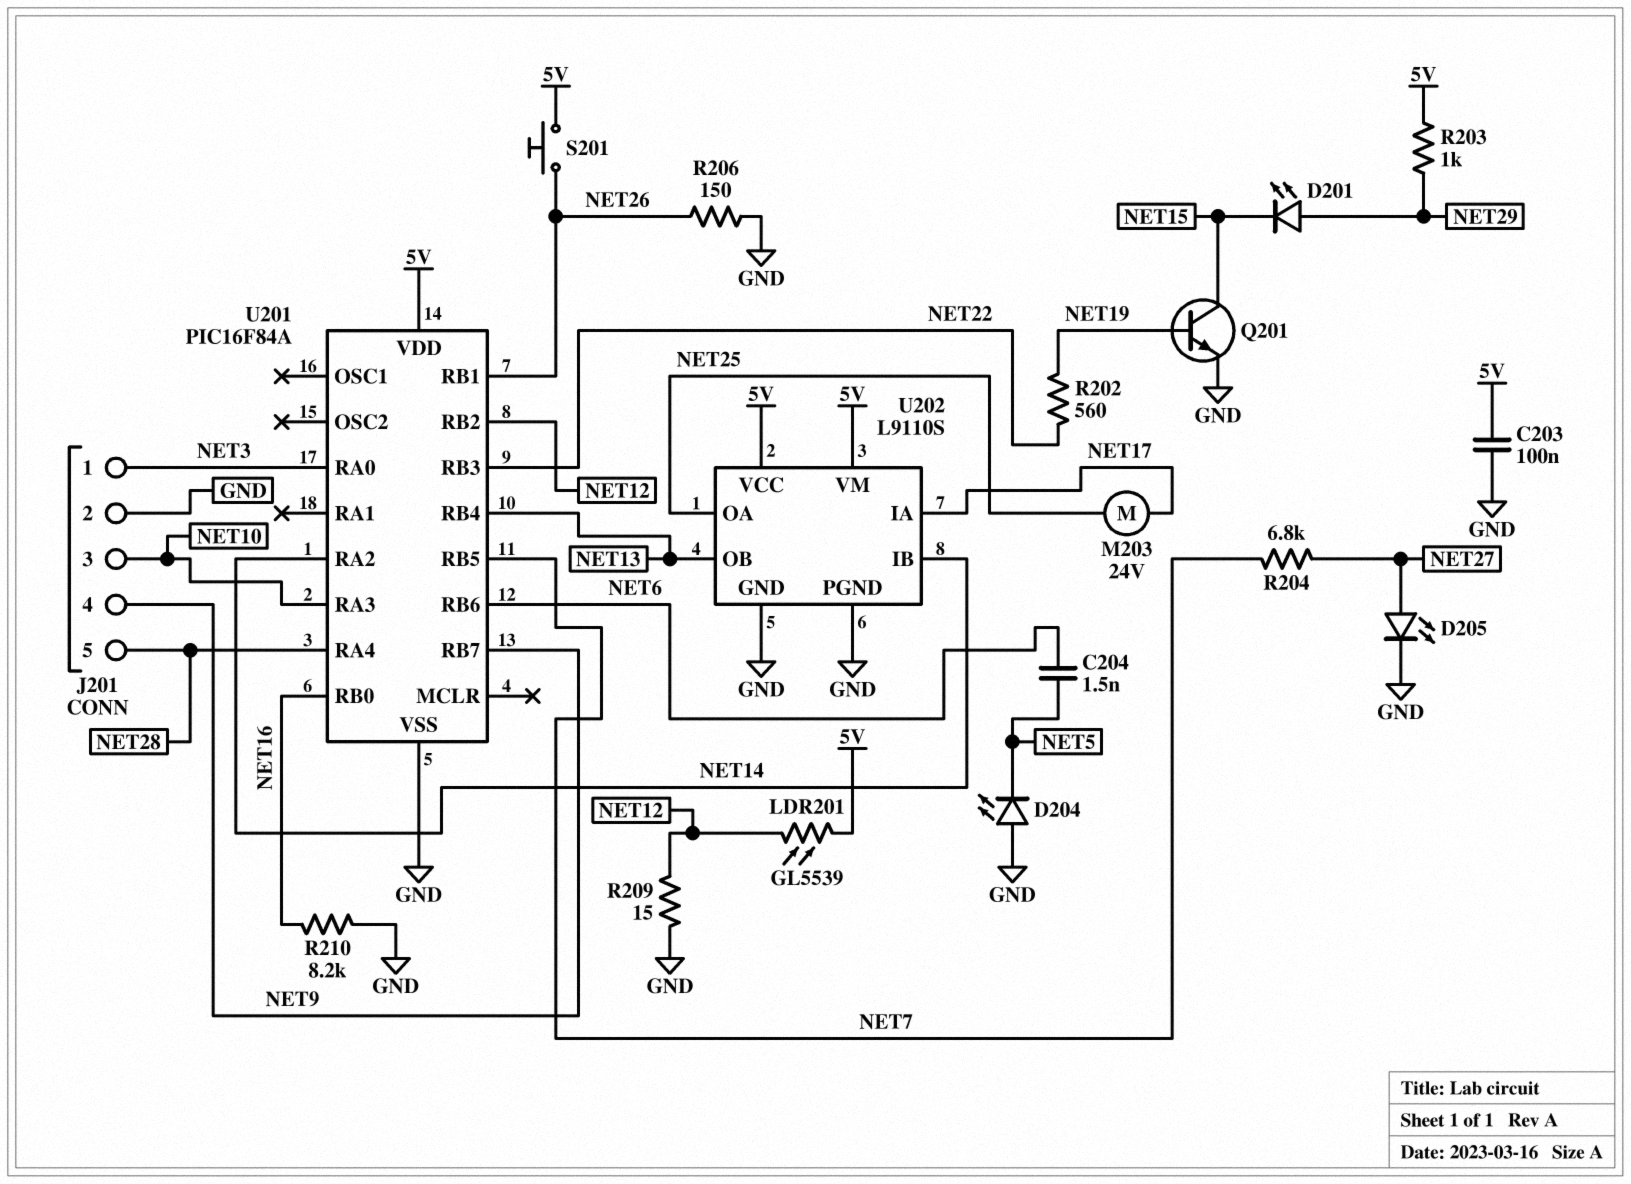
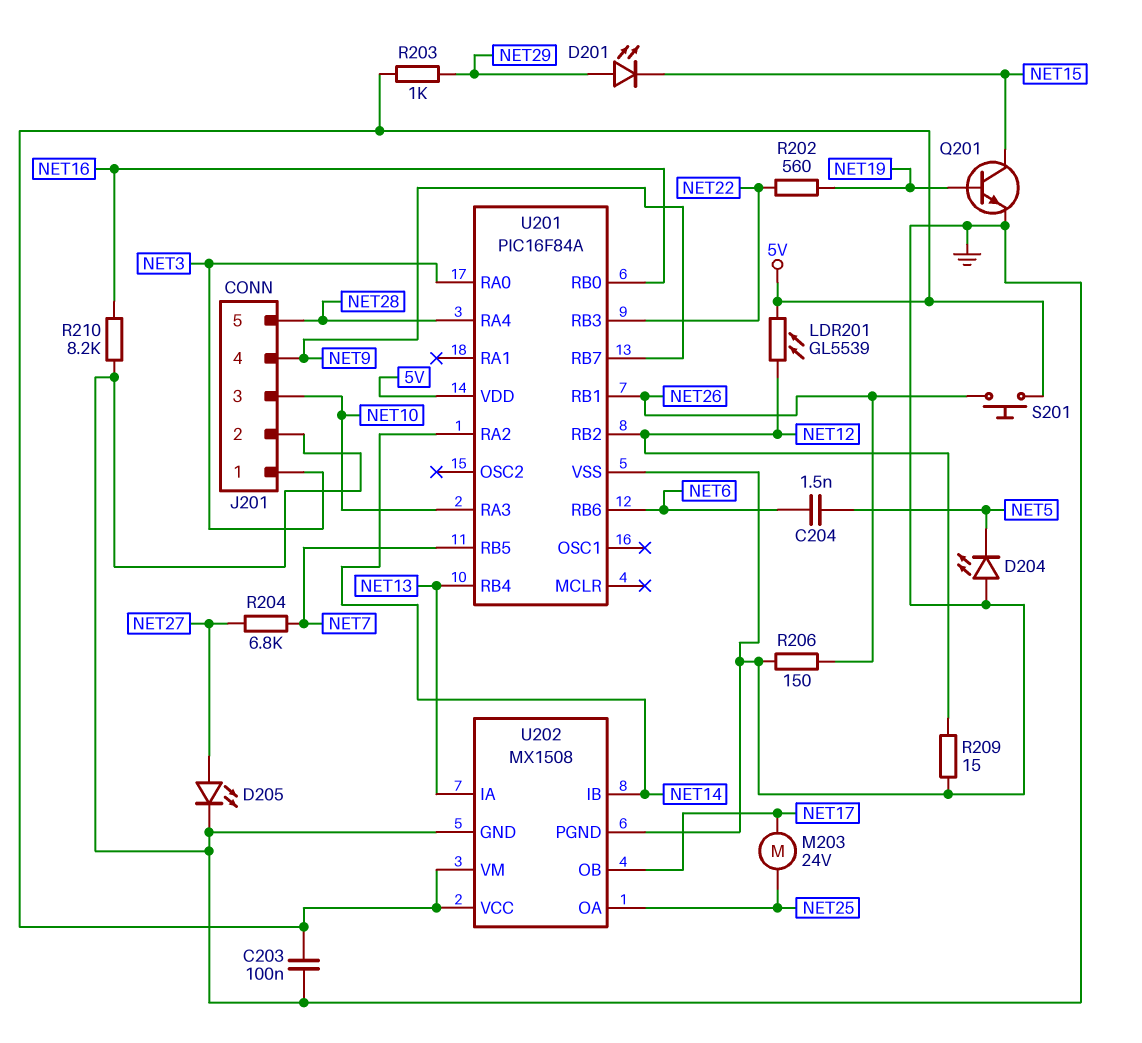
U202: L9110S -> MX1508
U202 pin IA: NET17 -> NET13
U202 pin OB: NET13 -> NET17

